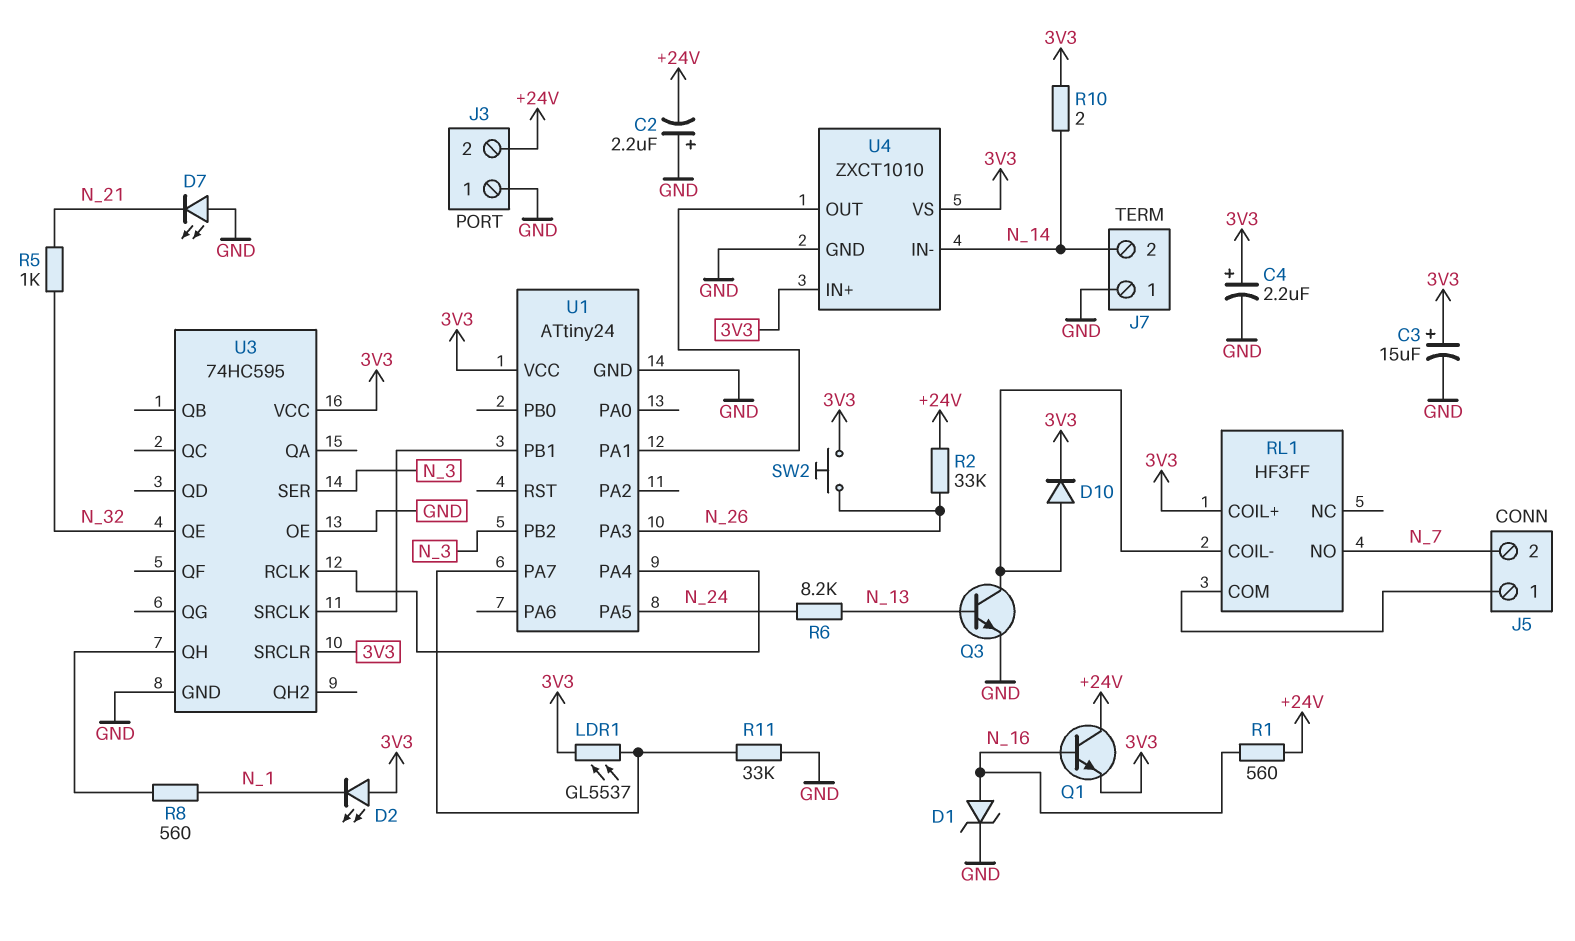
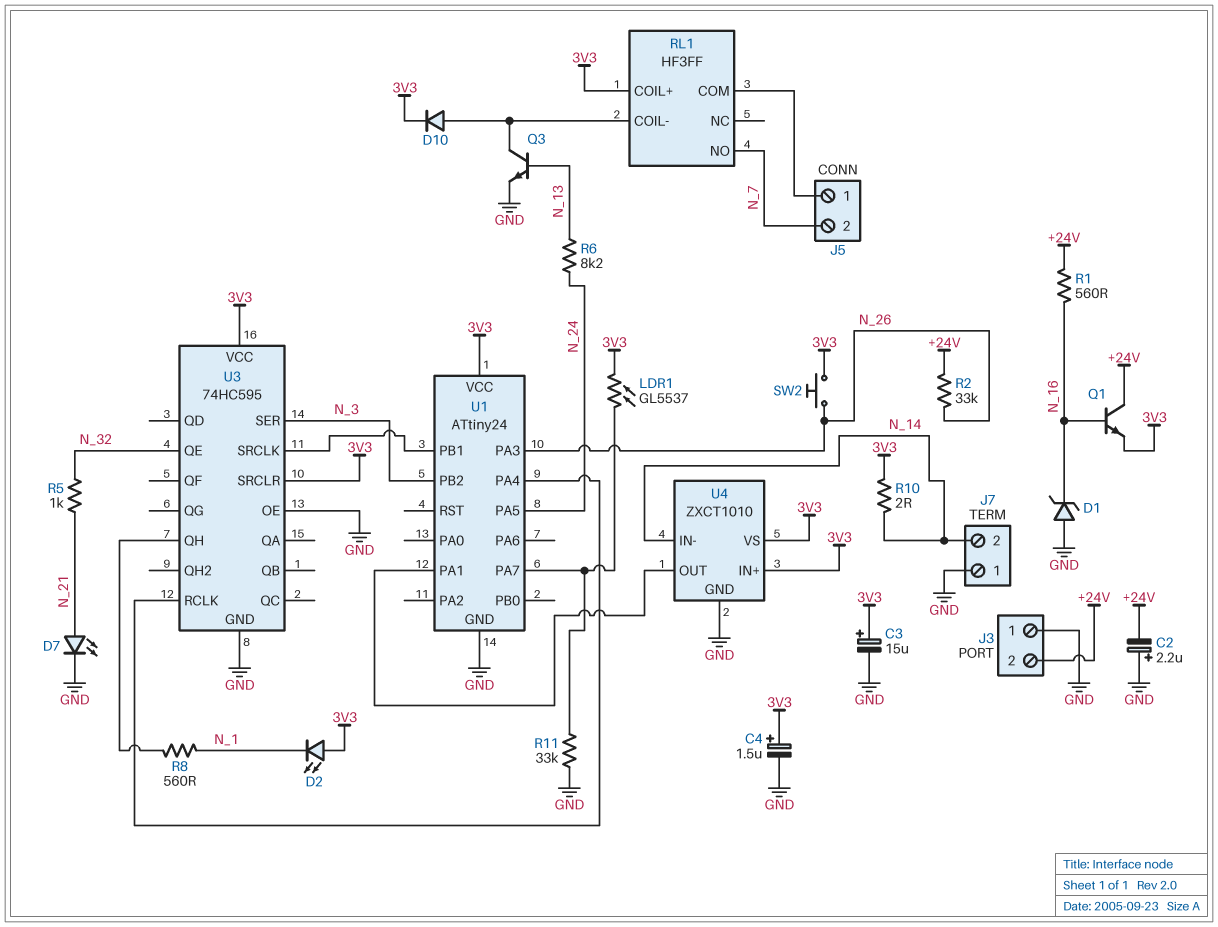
C4: 2.2uF (plus 3V3, minus GND) -> 1.5uF (plus 3V3, minus GND)
D1: zener (A N_16, K GND) -> zener (A GND, K N_16)
D7: LED (A GND, K N_21) -> LED (A N_21, K GND)

